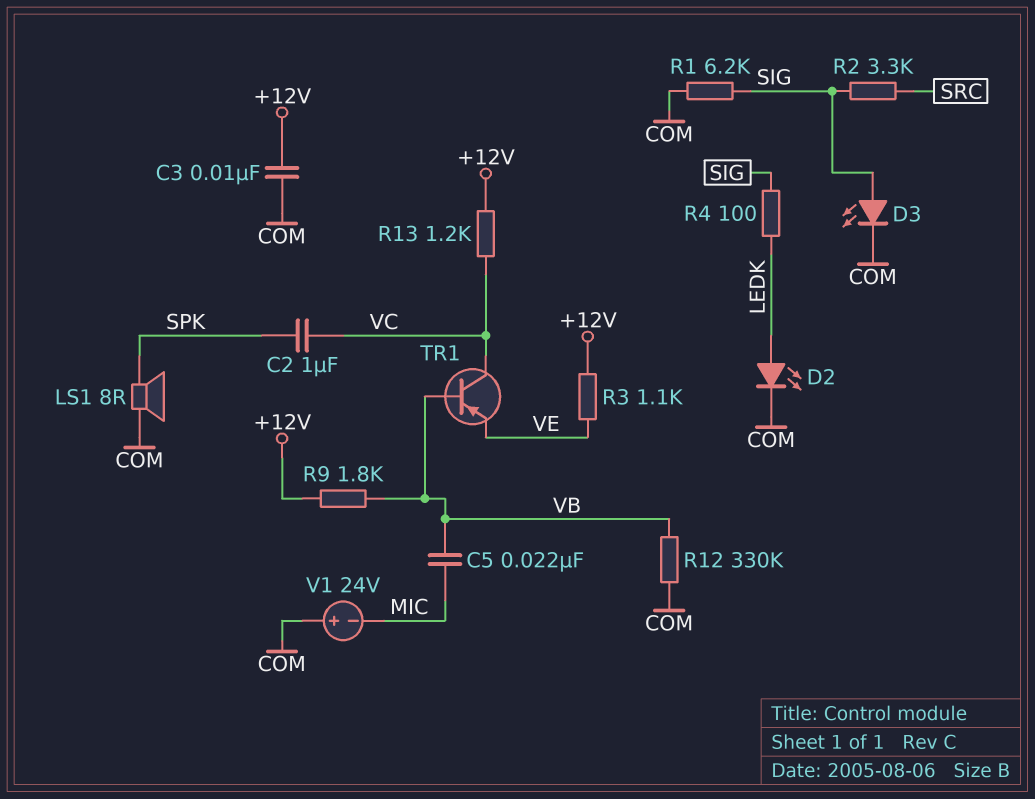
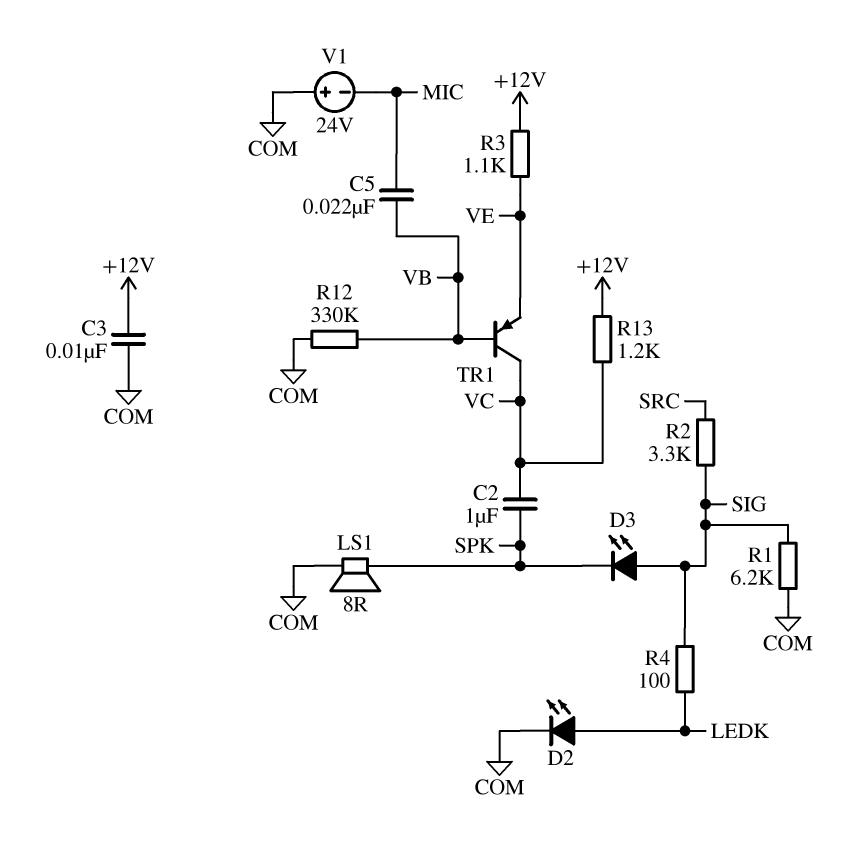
D3: LED (A SIG, K COM) -> LED (A SIG, K SPK)
R9: 1.8k (+12V, VB) -> none

